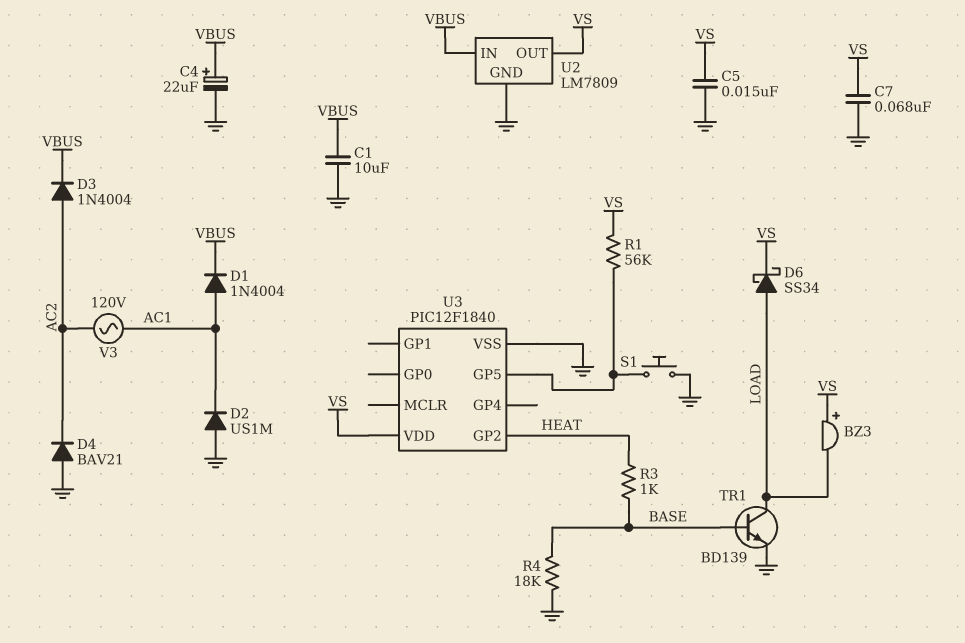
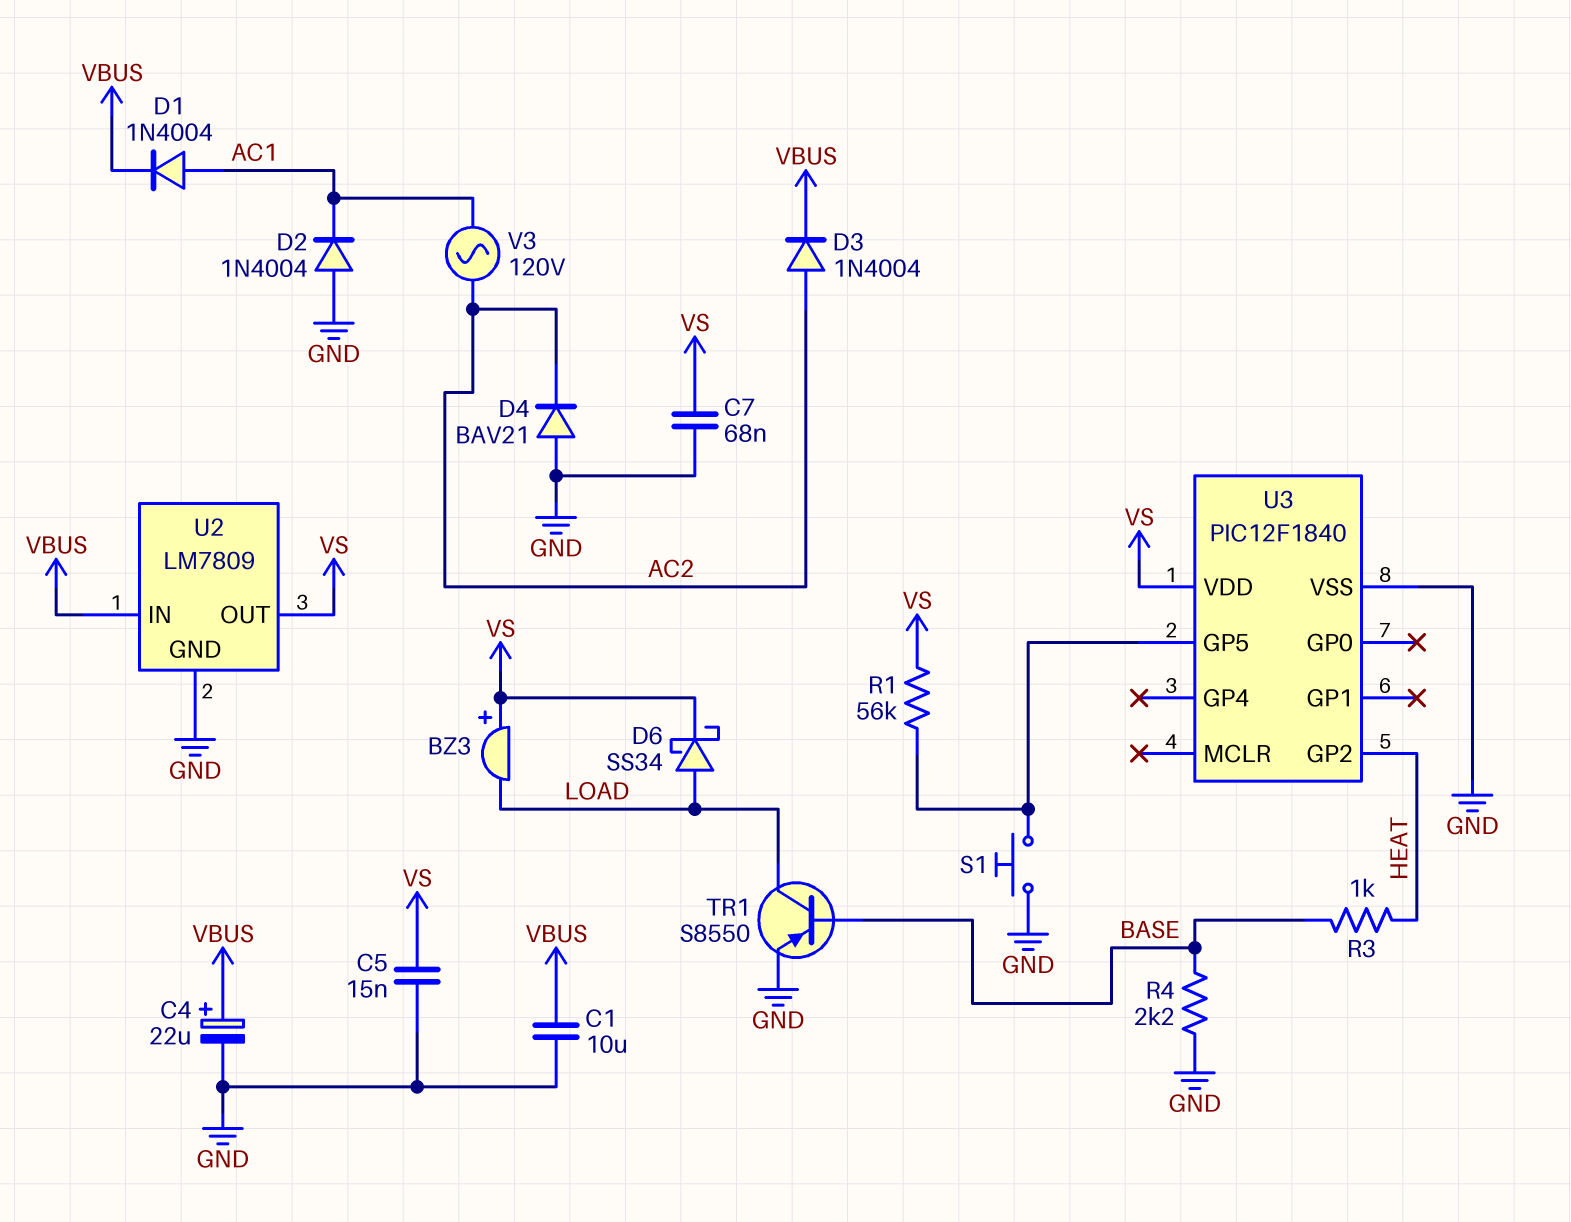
D2: diode US1M (A GND, K AC1) -> diode 1N4004 (A GND, K AC1)
R4: 18k (BASE, GND) -> 2.2k (BASE, GND)
TR1: NPN BD139 (B BASE, C LOAD, E GND) -> PNP S8550 (B BASE, C LOAD, E GND)

